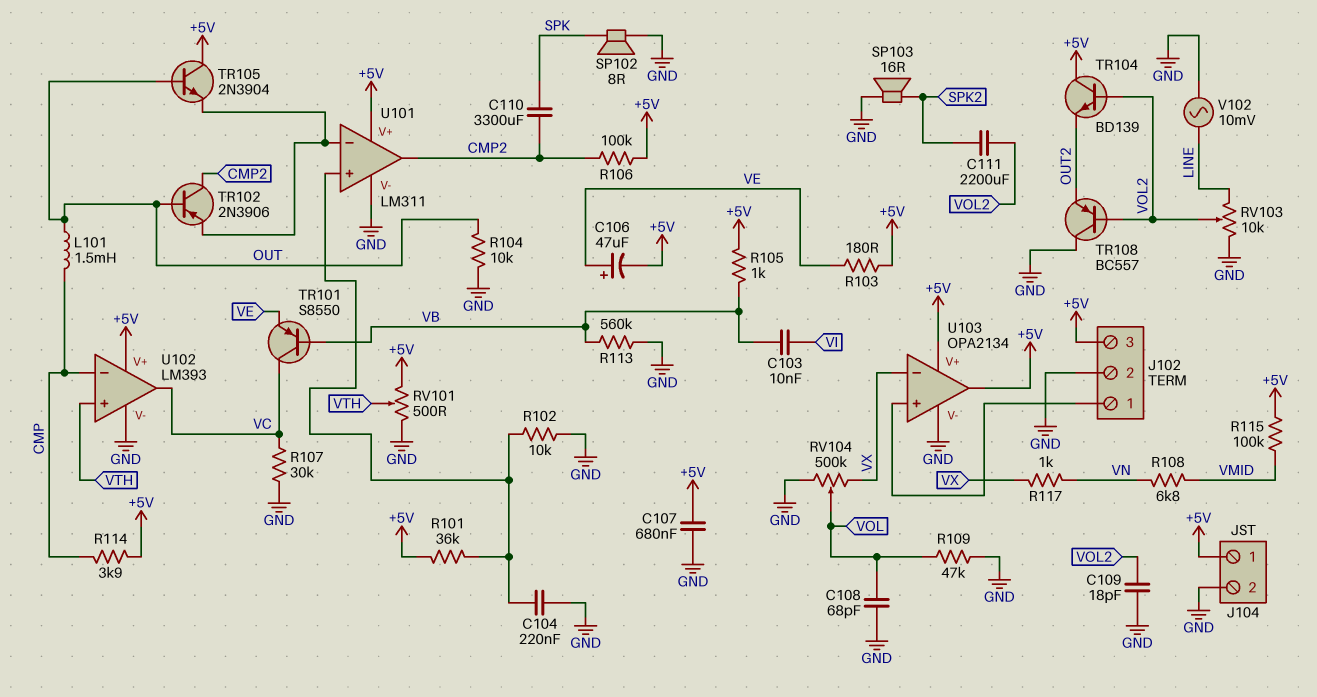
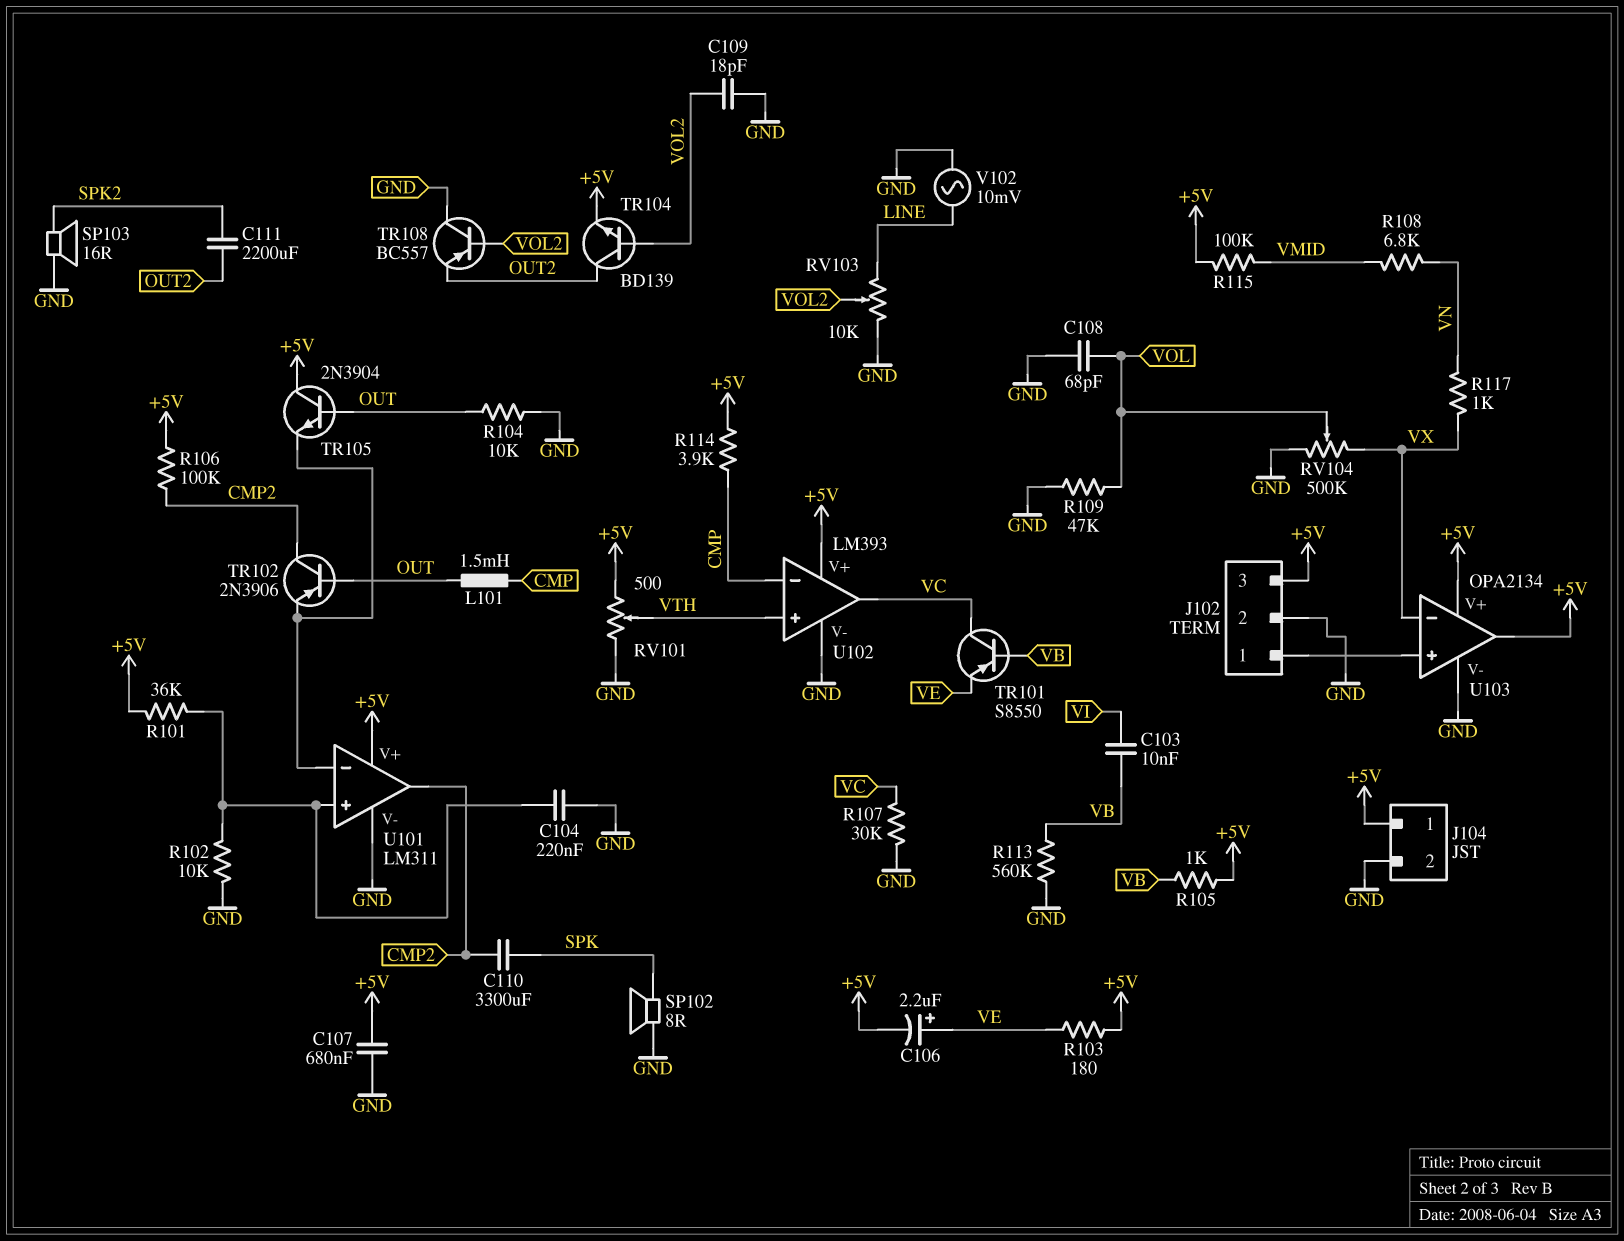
C106: 47uF (plus VE, minus +5V) -> 2.2uF (plus VE, minus +5V)
C111: 2200uF (SPK2, VOL2) -> 2200uF (OUT2, SPK2)
TR104: NPN BD139 (B VOL2, C +5V, E OUT2) -> NPN BD139 (B VOL2, C OUT2, E +5V)

